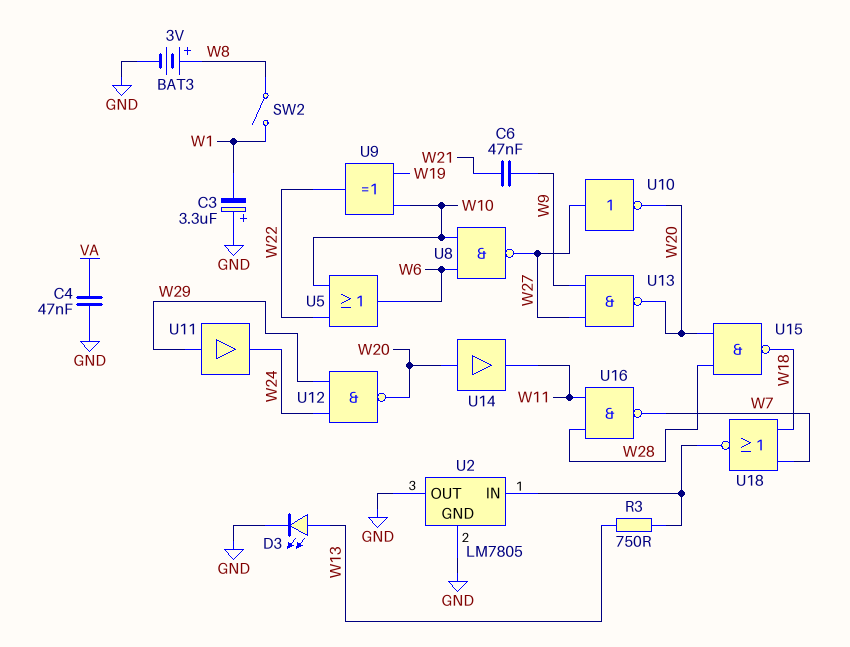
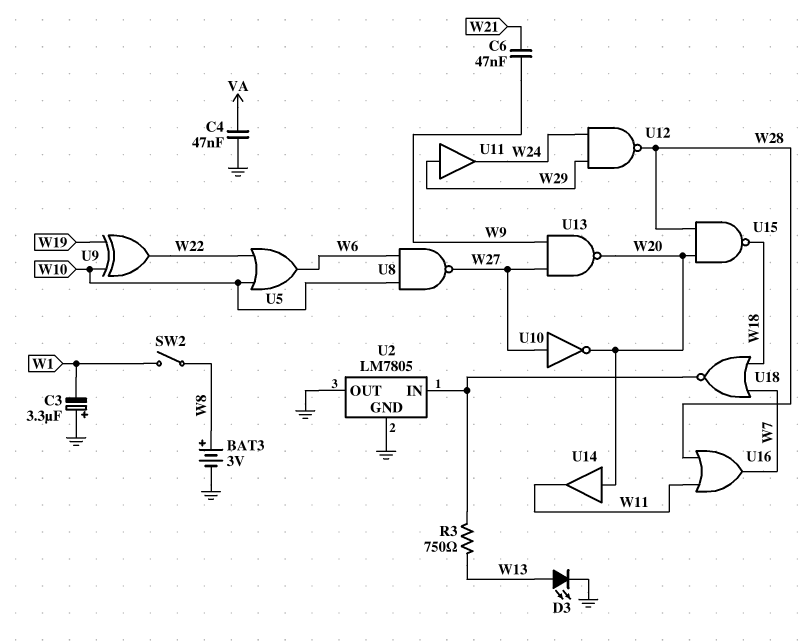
U12: NAND (in W24, in W29, out W20) -> NAND (in W24, in W29, out W28)
U16: NAND (in W11, in W28, out W7) -> OR (in W11, in W28, out W7)

